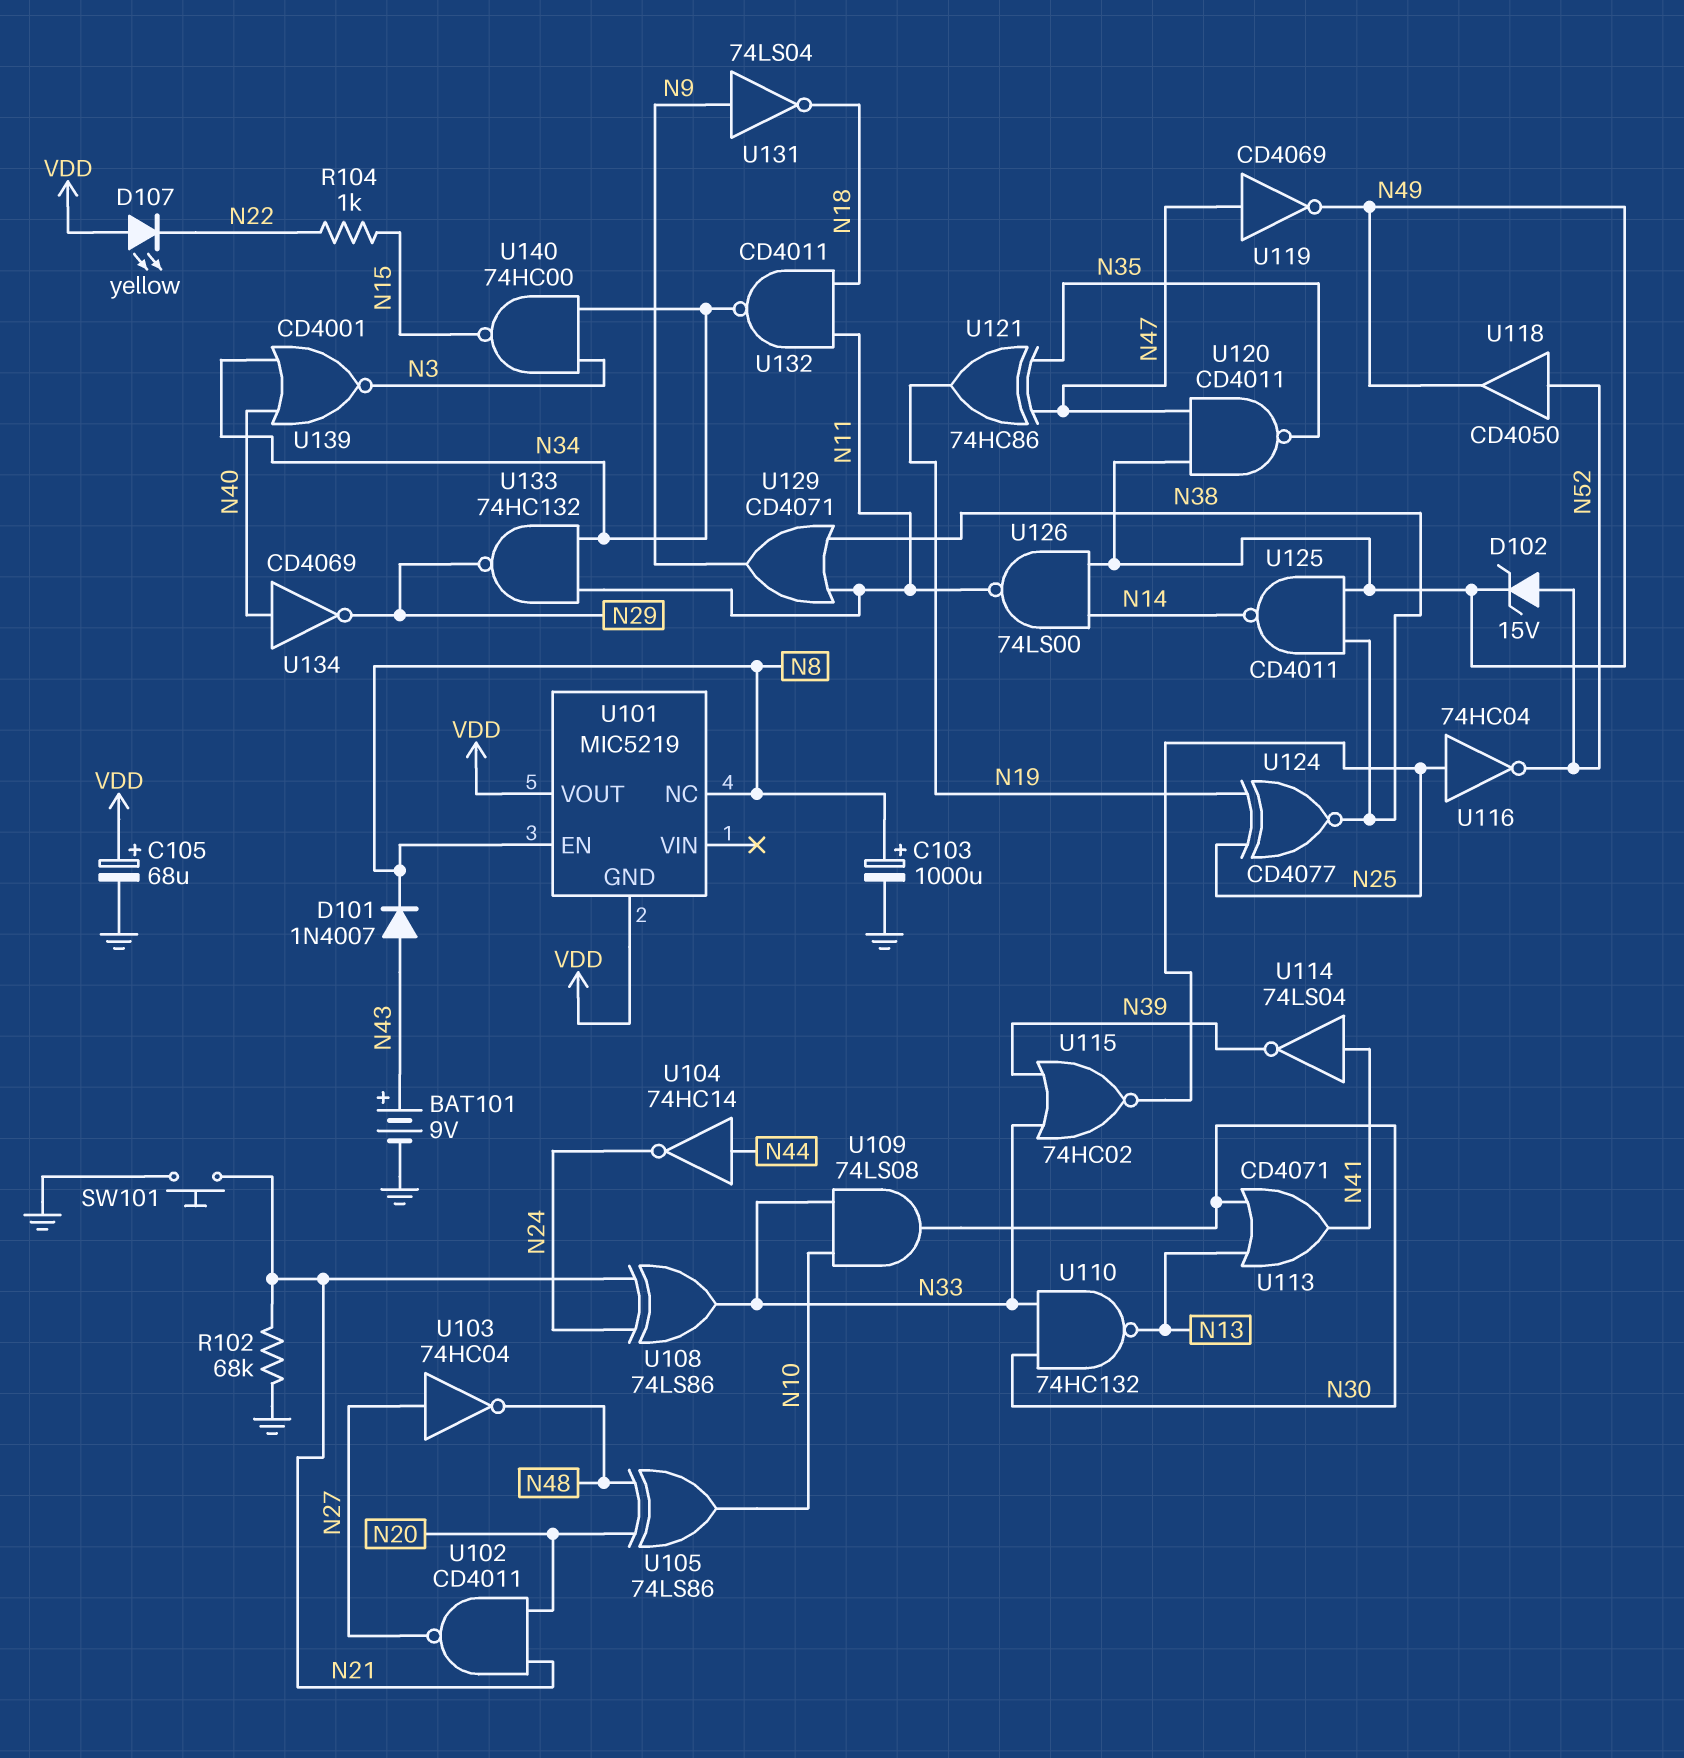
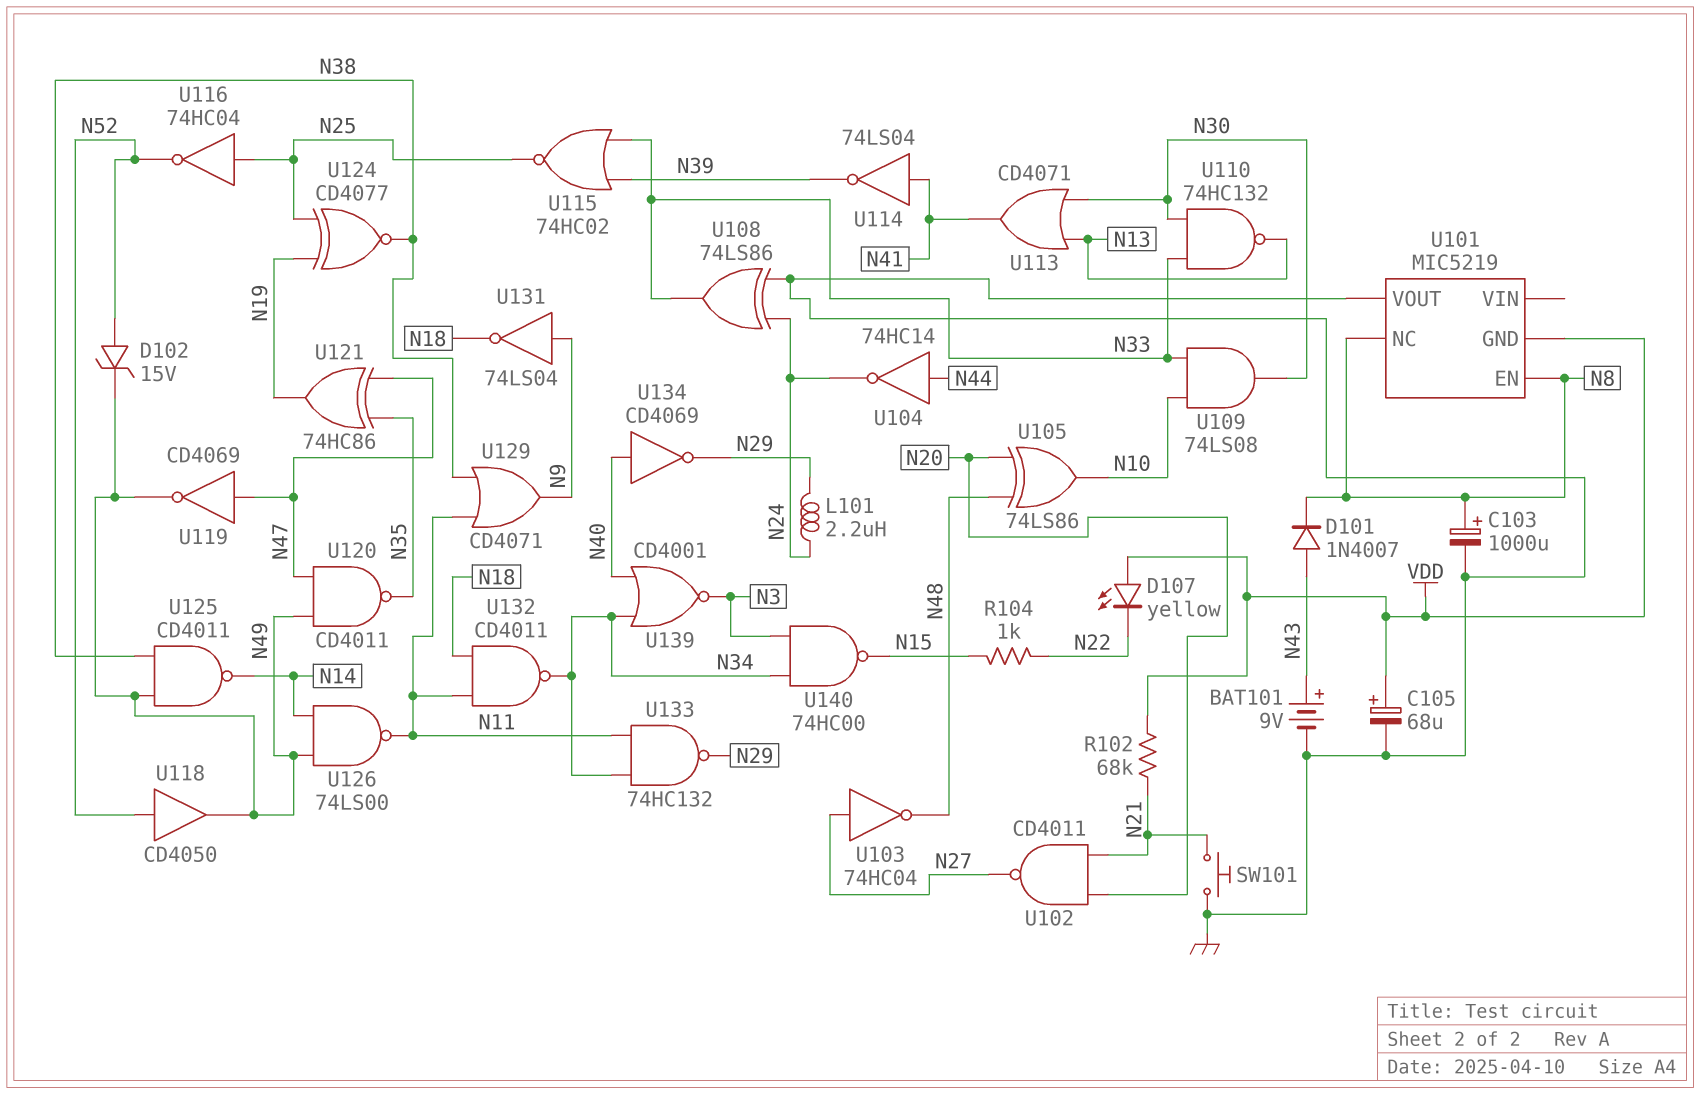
L101: none -> 2.2uH (N24, N29)
R102: 68k (GND, N21) -> 68k (N21, VDD)
U101 pin VOUT: VDD -> GND
U108: XOR 74LS86 (in N21, in N24, out N33) -> XOR 74LS86 (in GND, in N24, out N33)

